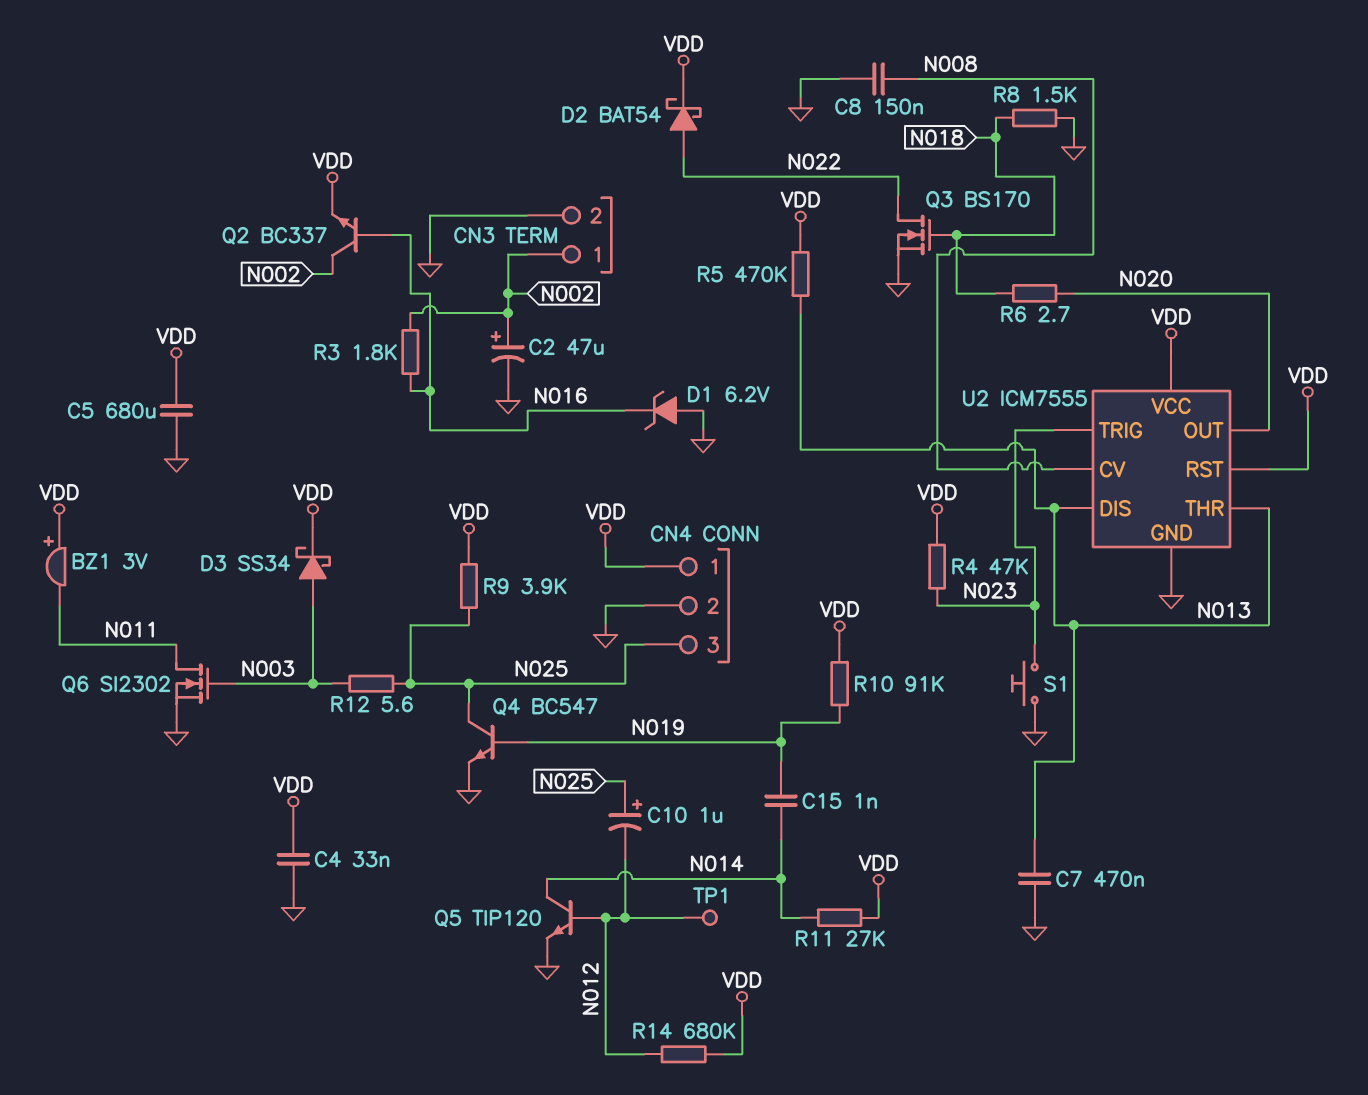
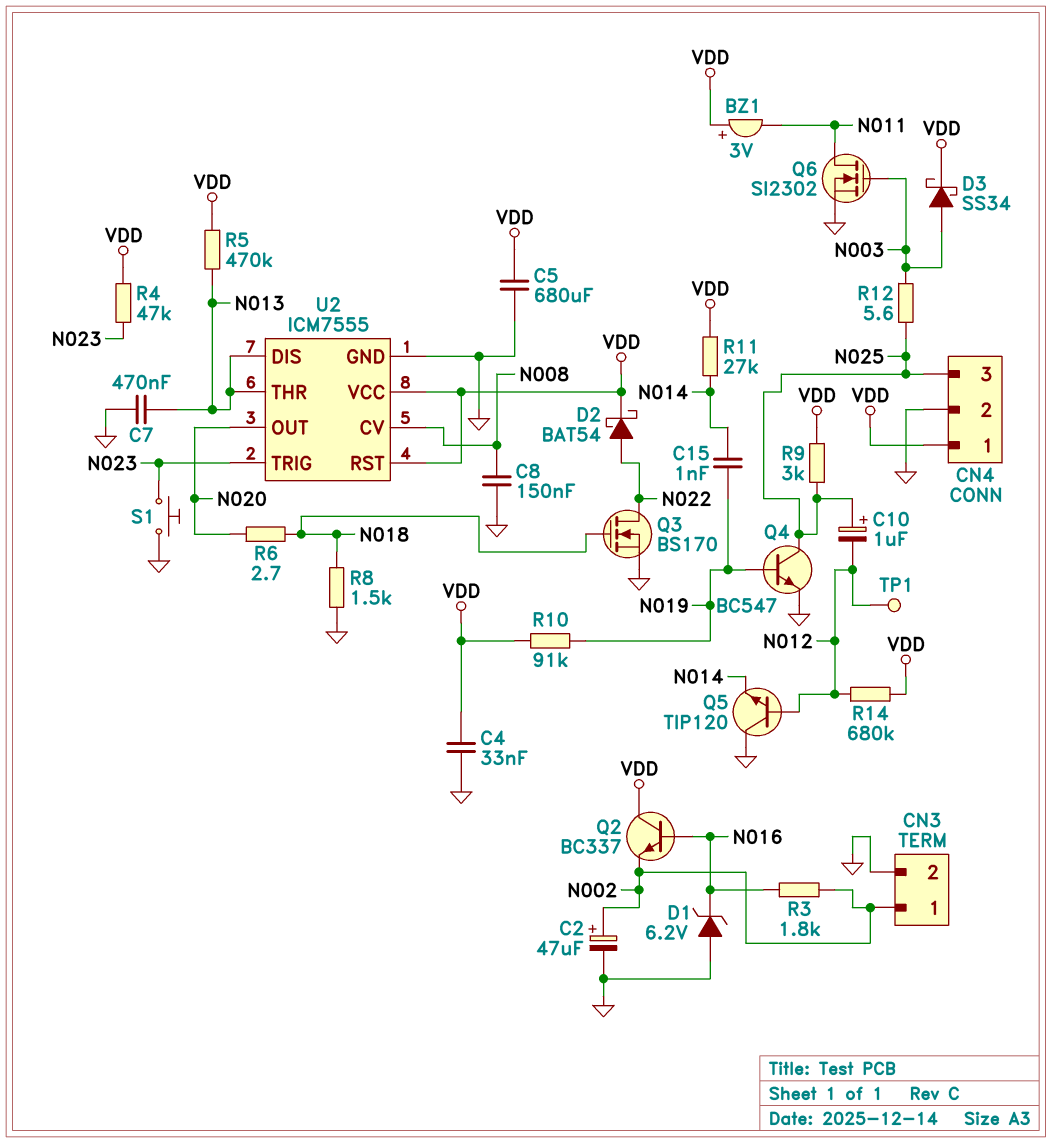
Q2: NPN BC337 (B N016, C N002, E VDD) -> NPN BC337 (B N016, C VDD, E N002)
Q5: NPN TIP120 (B N012, C N014, E GND) -> NPN TIP120 (B N012, C GND, E N014)
R9: 3.9k (N025, VDD) -> 3k (N025, VDD)

